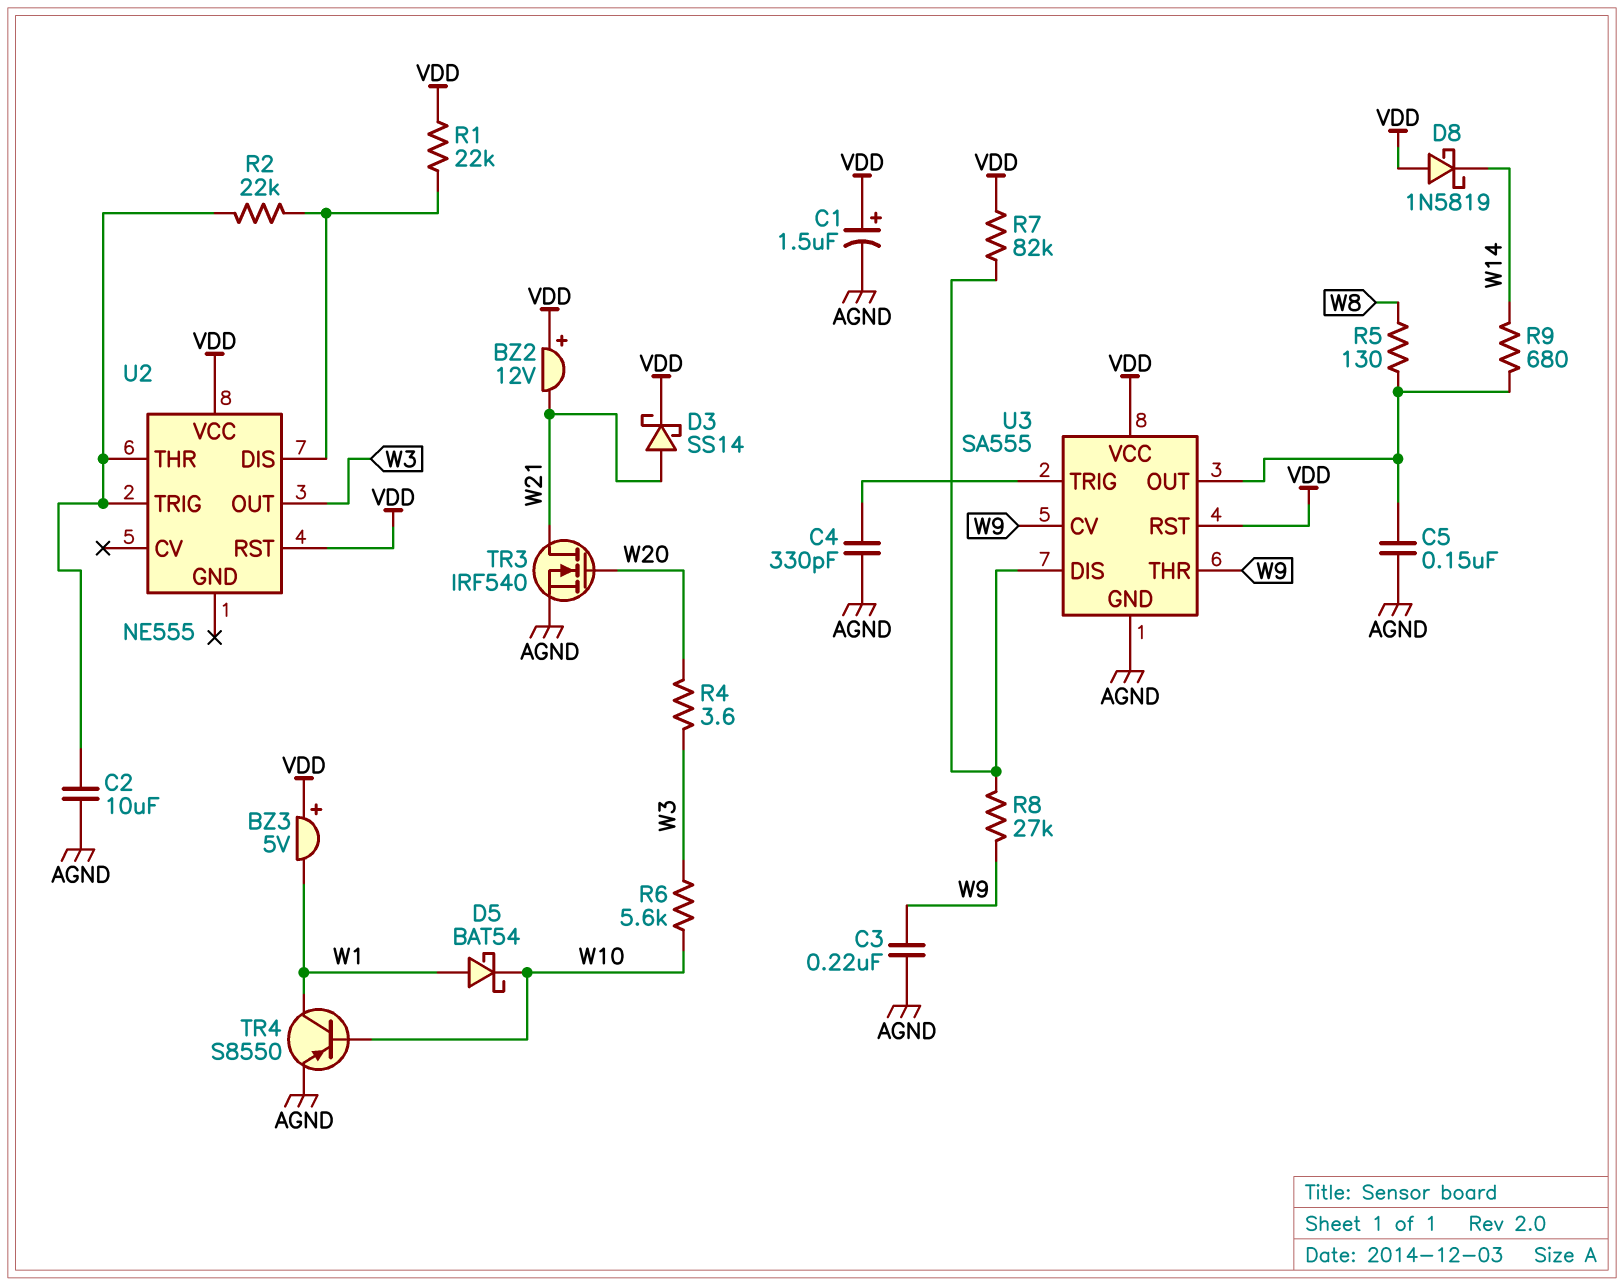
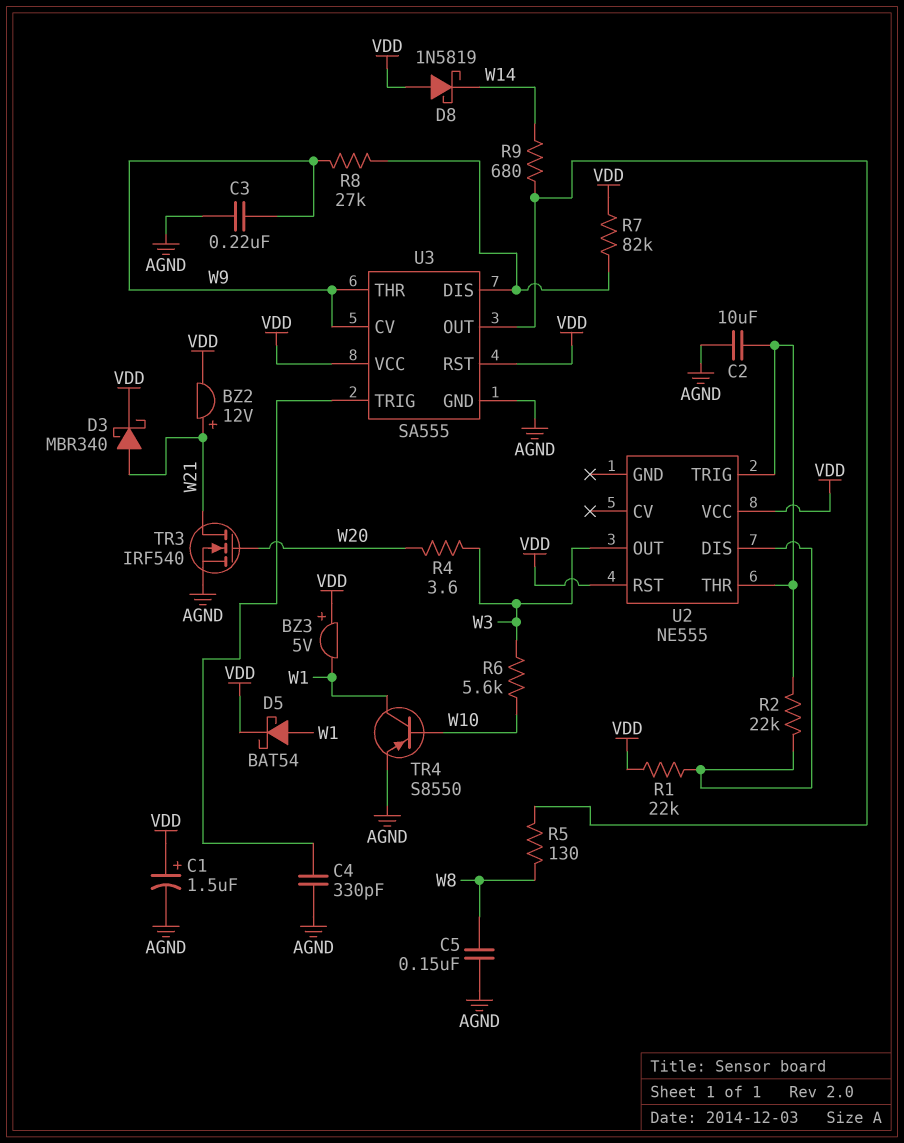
BZ2: buzzer 12V (plus VDD, minus W21) -> buzzer 12V (plus W21, minus VDD)
C5: 150nF (AGND, U3/OUT) -> 150nF (AGND, W8)
D3: schottky SS14 (A W21, K VDD) -> schottky MBR340 (A W21, K VDD)
D5: schottky BAT54 (A W1, K W10) -> schottky BAT54 (A W1, K VDD)

